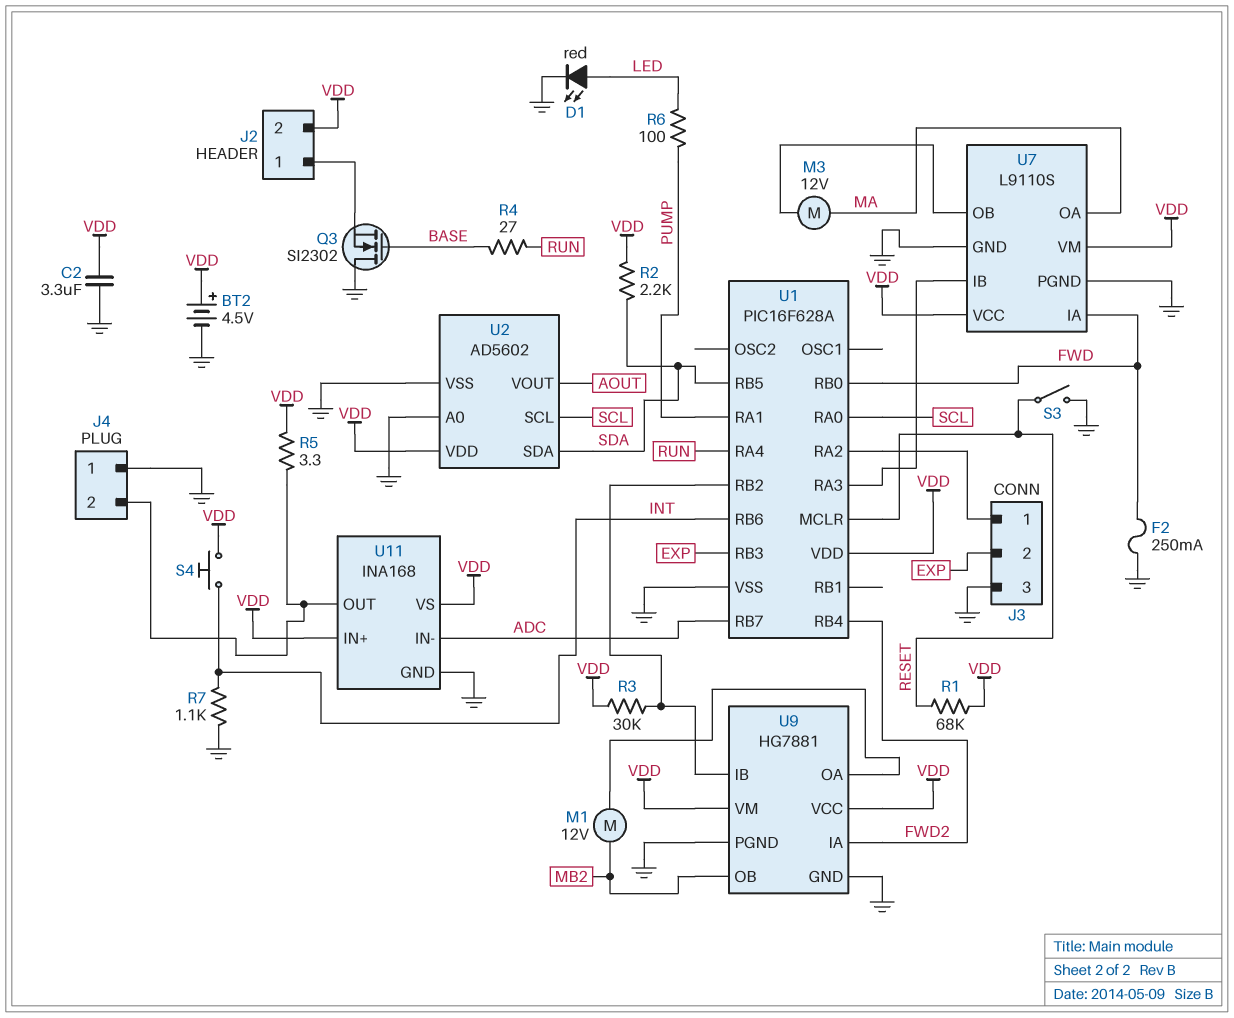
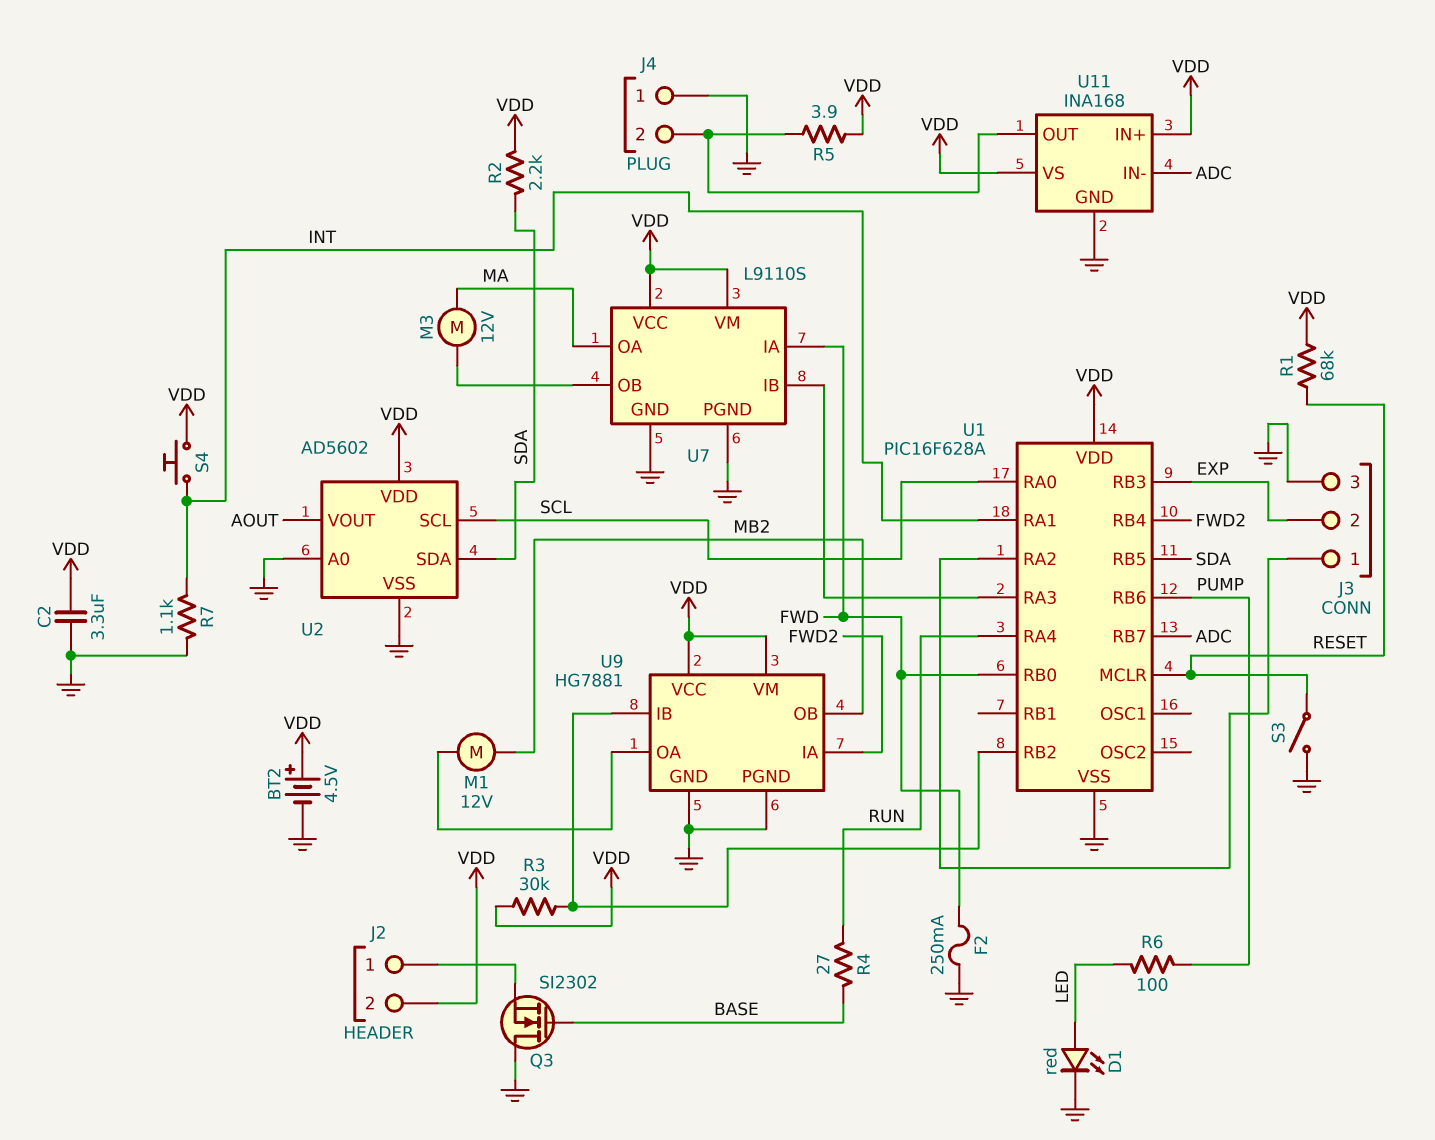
R5: 3.3 (J4/2, VDD) -> 3.9 (J4/2, VDD)
U1 pin RA1: PUMP -> INT
U1 pin RB6: INT -> PUMP

